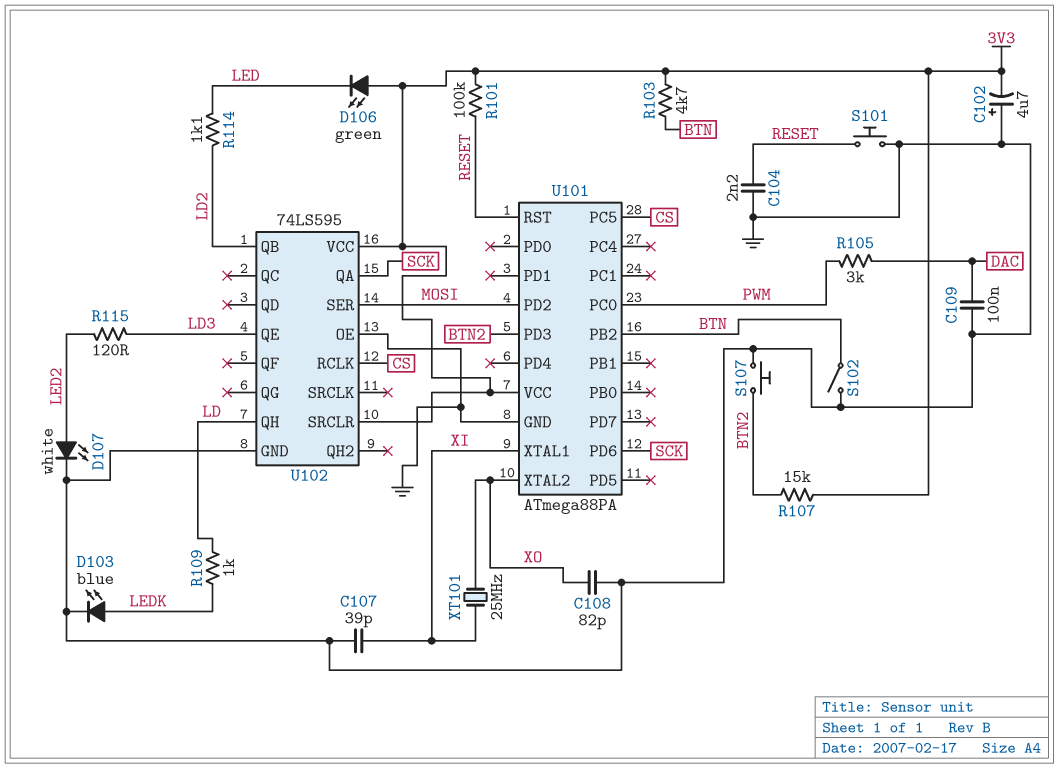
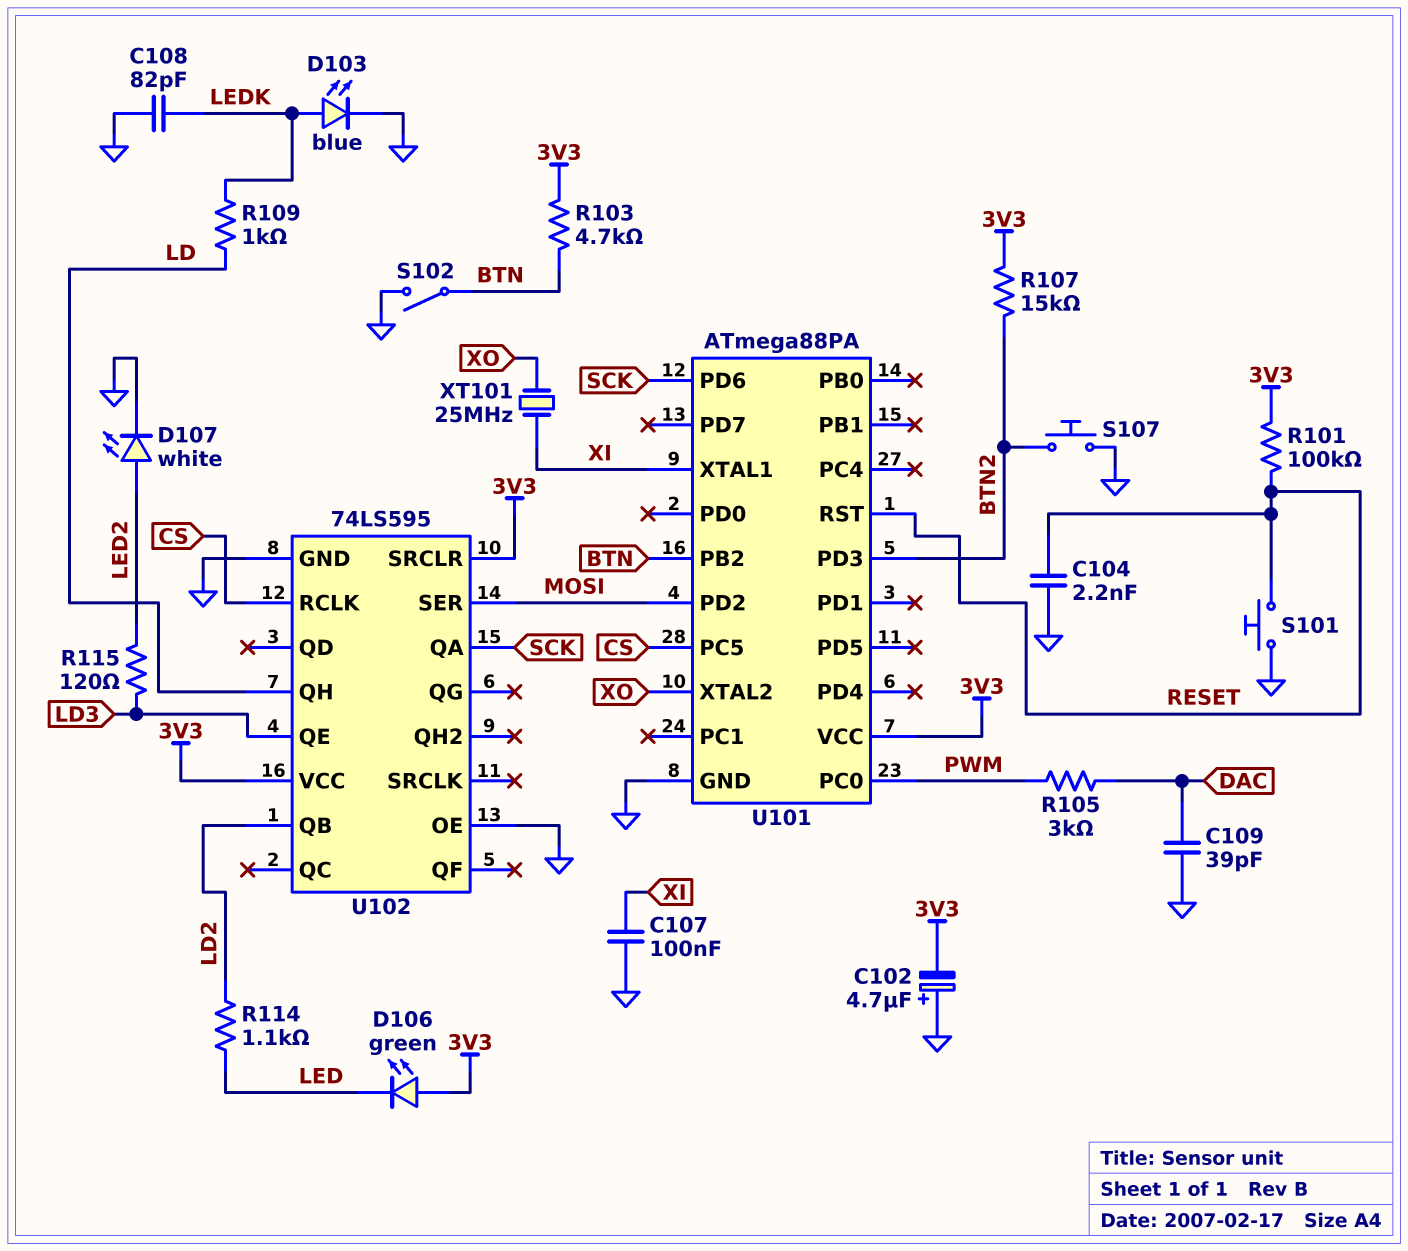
C107: 39pF (GND, XI) -> 100nF (GND, XI)
C108: 82pF (GND, XO) -> 82pF (GND, LEDK)
C109: 100nF (DAC, GND) -> 39pF (DAC, GND)

